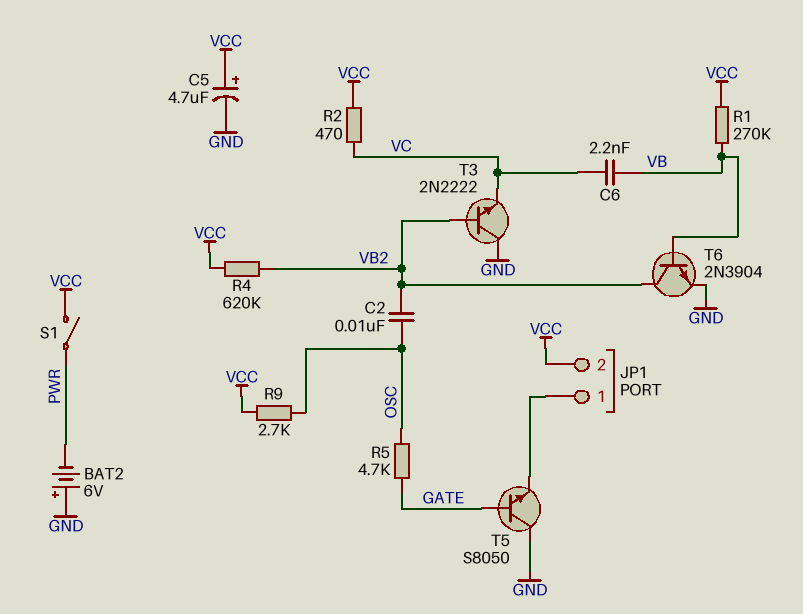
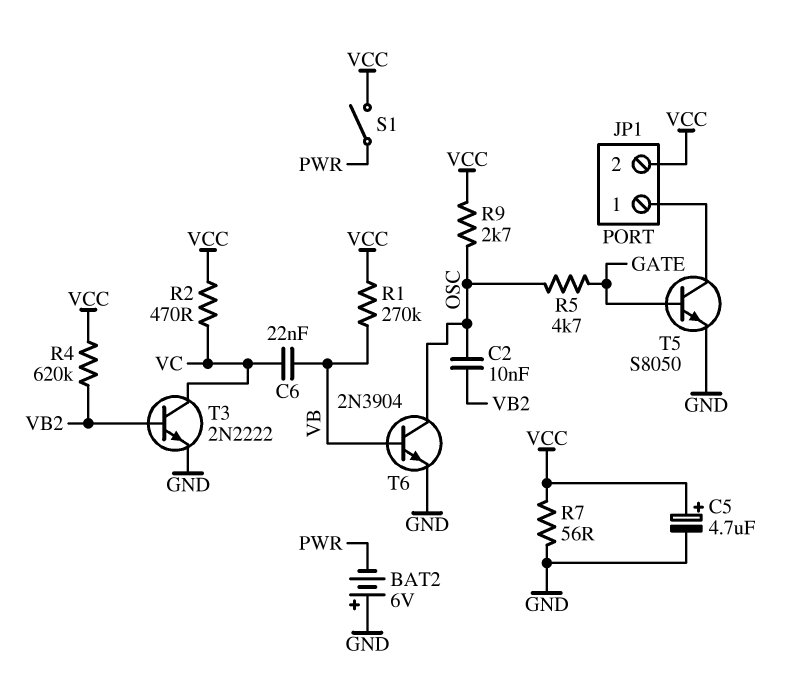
C6: 2.2nF (VB, VC) -> 22nF (VB, VC)
R7: none -> 56 (GND, VCC)
T3: NPN 2N2222 (B VB2, C GND, E VC) -> NPN 2N2222 (B VB2, C VC, E GND)
T5: NPN S8050 (B GATE, C GND, E JP1/1) -> NPN S8050 (B GATE, C JP1/1, E GND)
T6: NPN 2N3904 (B VB, C VB2, E GND) -> NPN 2N3904 (B VB, C OSC, E GND)

